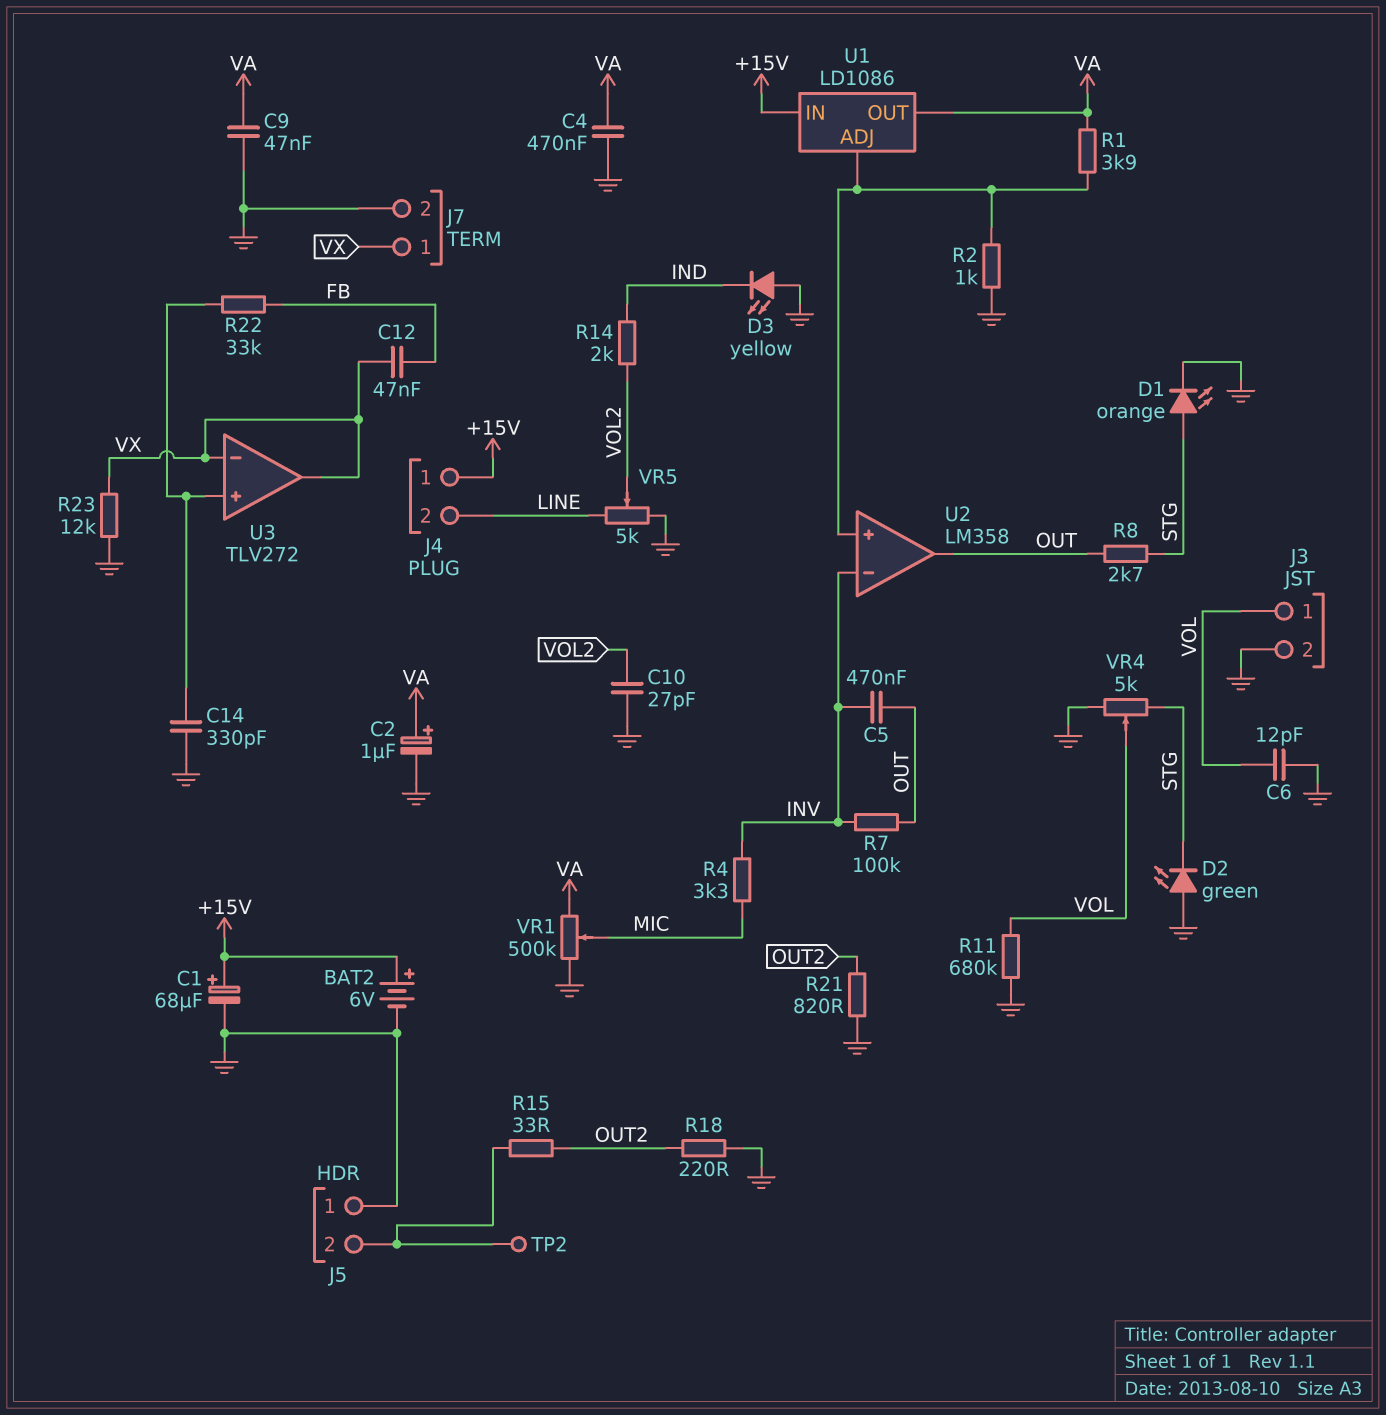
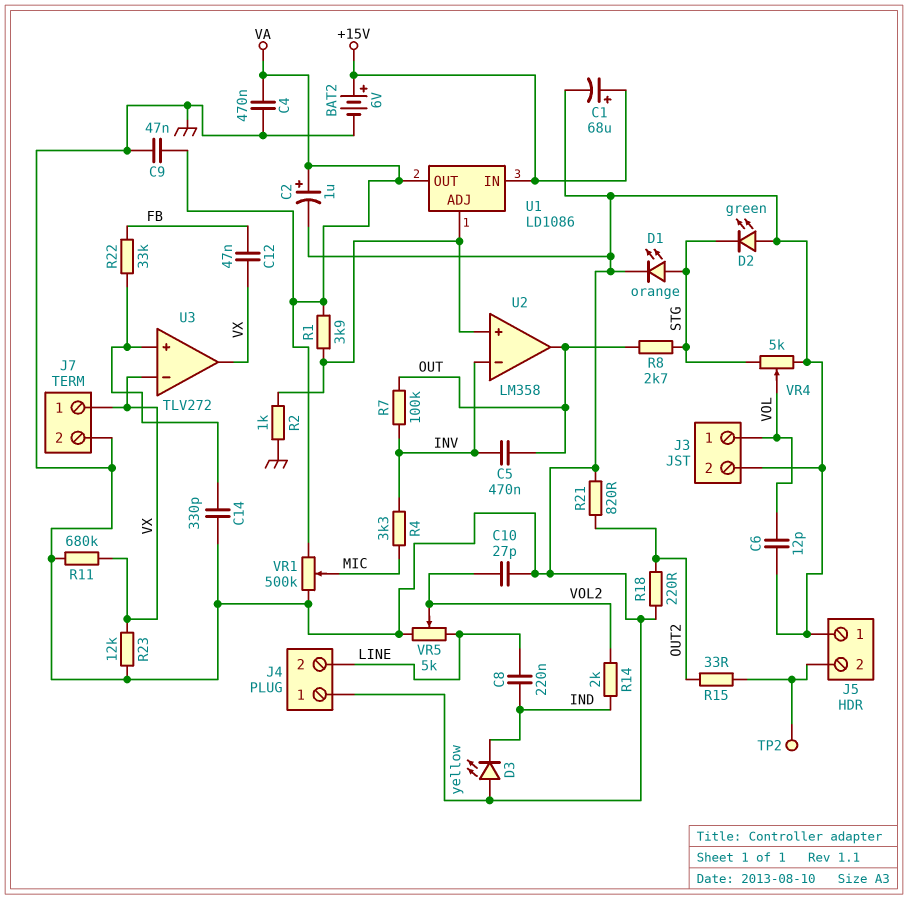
C8: none -> 220nF (IND, LINE)
J4 pin 1: +15V -> GND
R11: 680k (GND, VOL) -> 680k (GND, VX)

